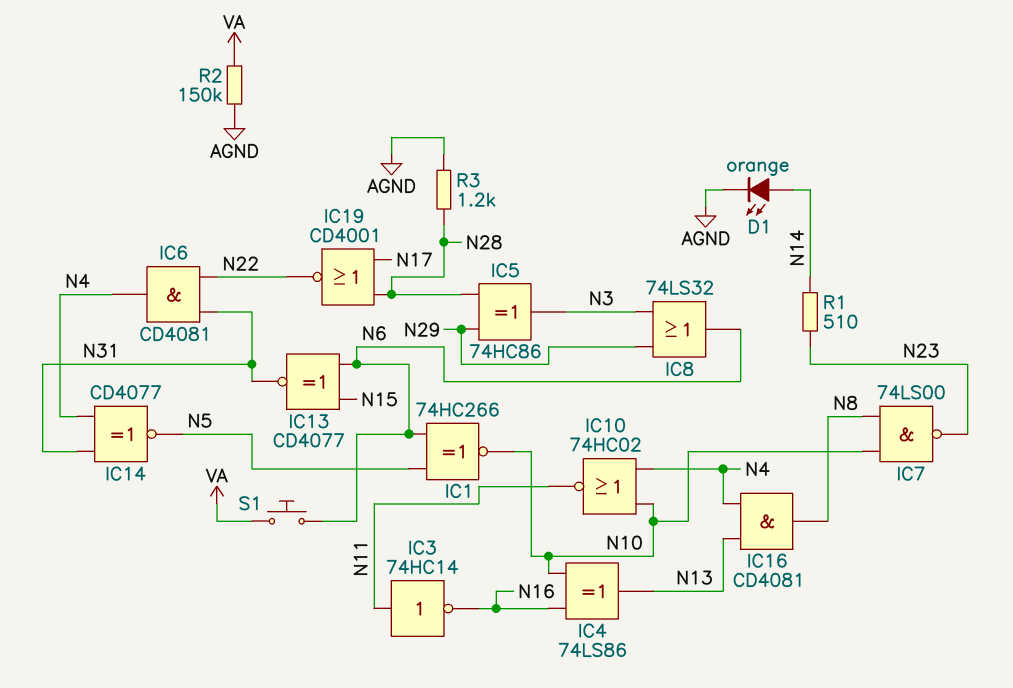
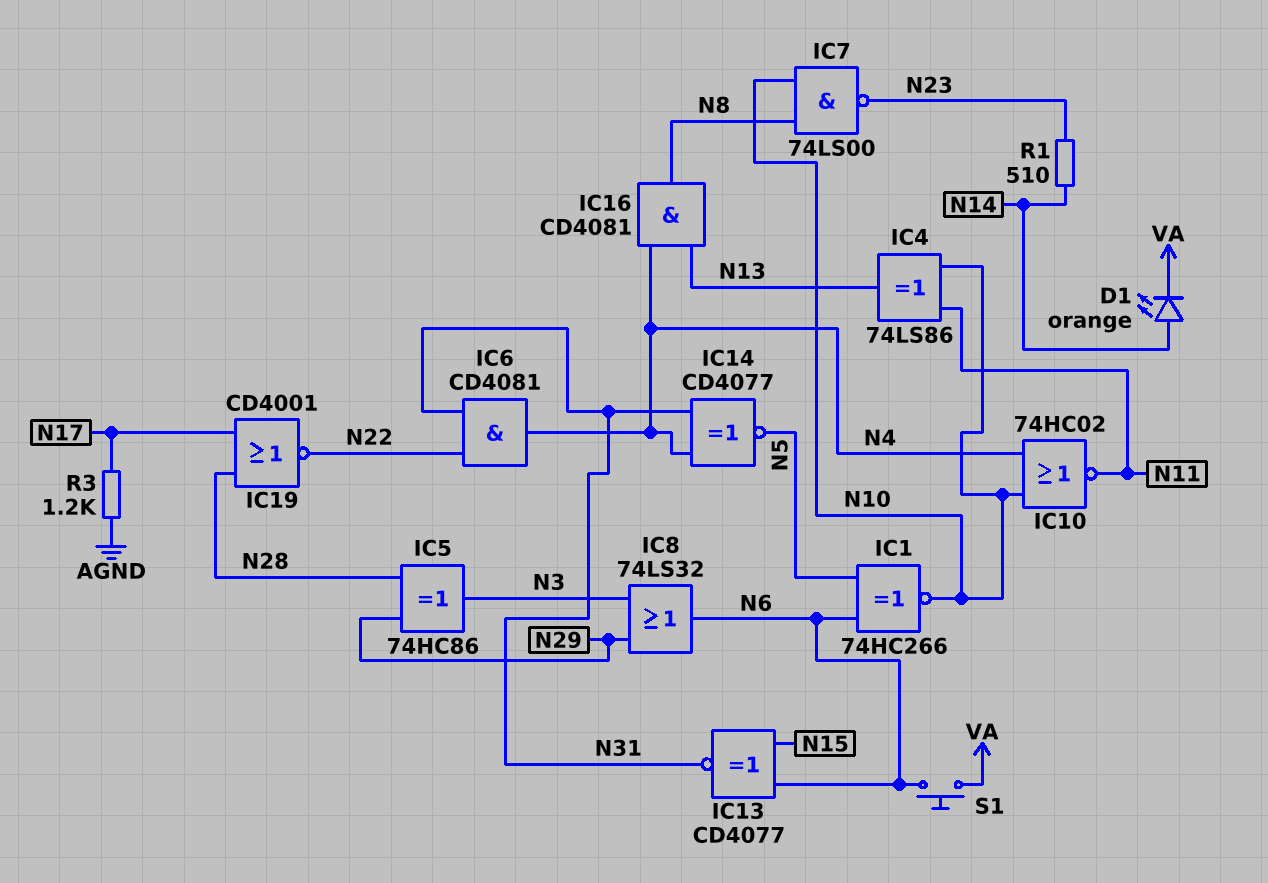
D1: LED orange (A N14, K AGND) -> LED orange (A N14, K VA)
IC3: NOT 74HC14 (in N11, out N16) -> none
IC4: XOR 74LS86 (in N10, in N16, out N13) -> XOR 74LS86 (in N10, in N11, out N13)
R2: 150k (AGND, VA) -> none
R3: 1.2k (AGND, N28) -> 1.2k (AGND, N17)

